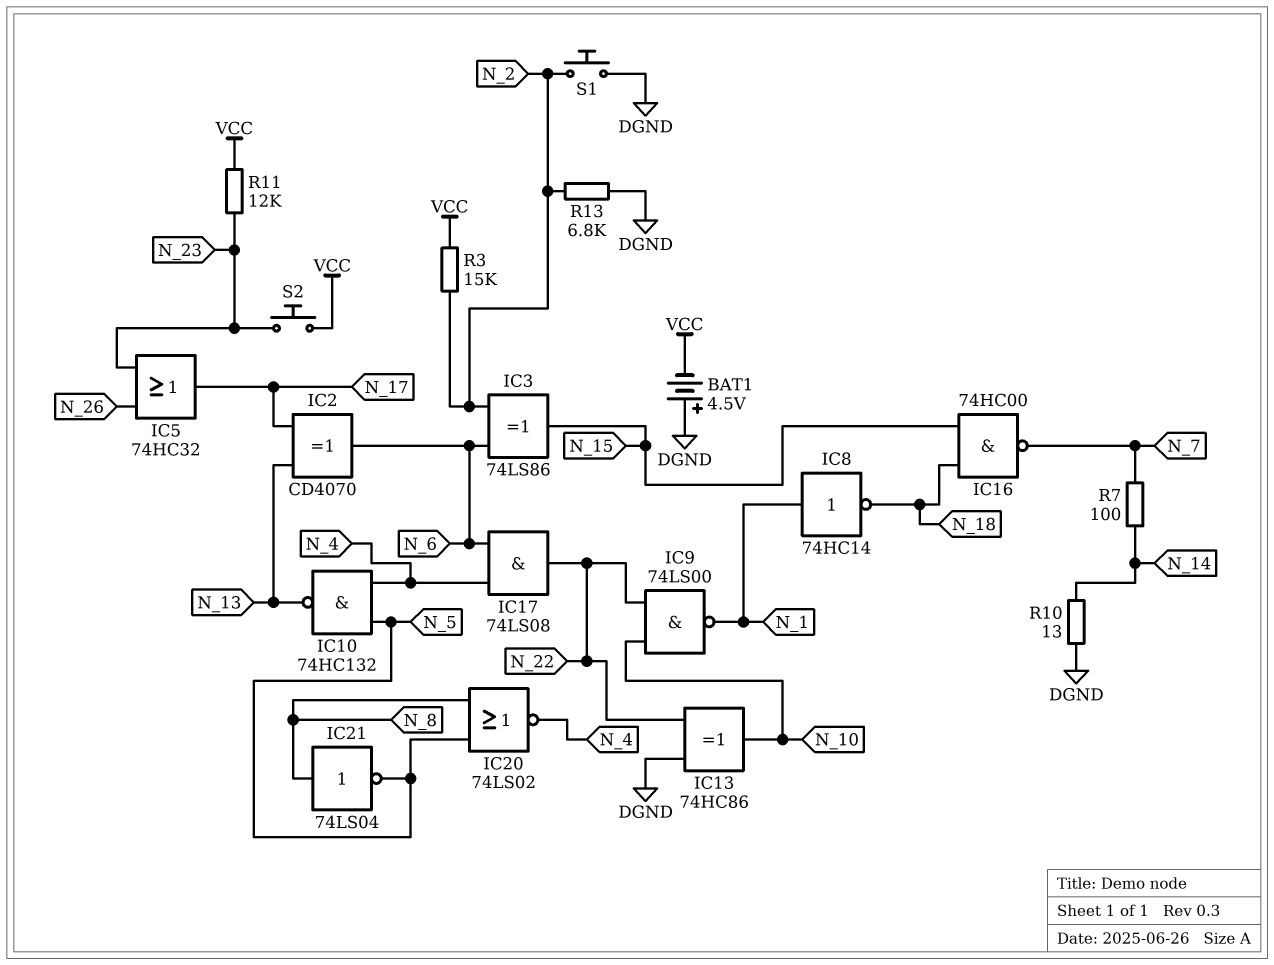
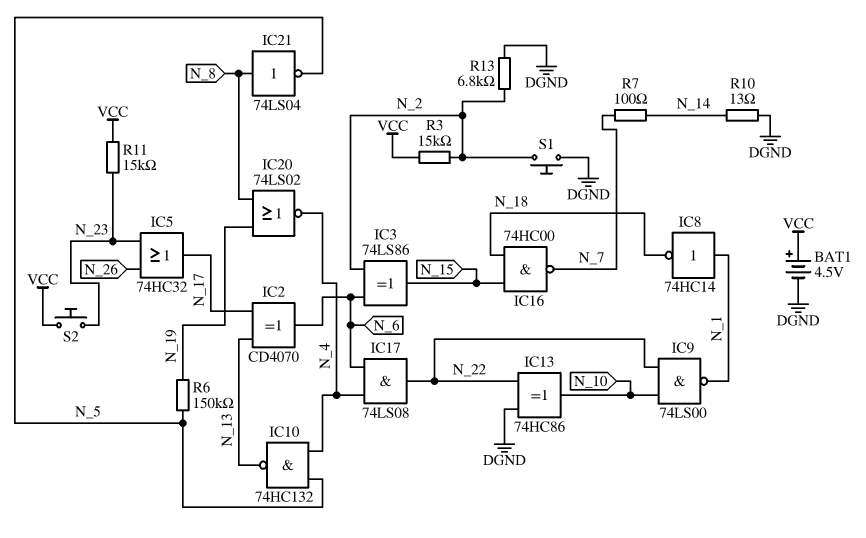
BAT1: 4.5V (plus DGND, minus VCC) -> 4.5V (plus VCC, minus DGND)
IC20: NOR 74LS02 (in N_5, in N_8, out N_4) -> NOR 74LS02 (in N_8, in N_19, out N_4)
R6: none -> 150k (N_5, N_19)
R11: 12k (N_23, VCC) -> 15k (N_23, VCC)

